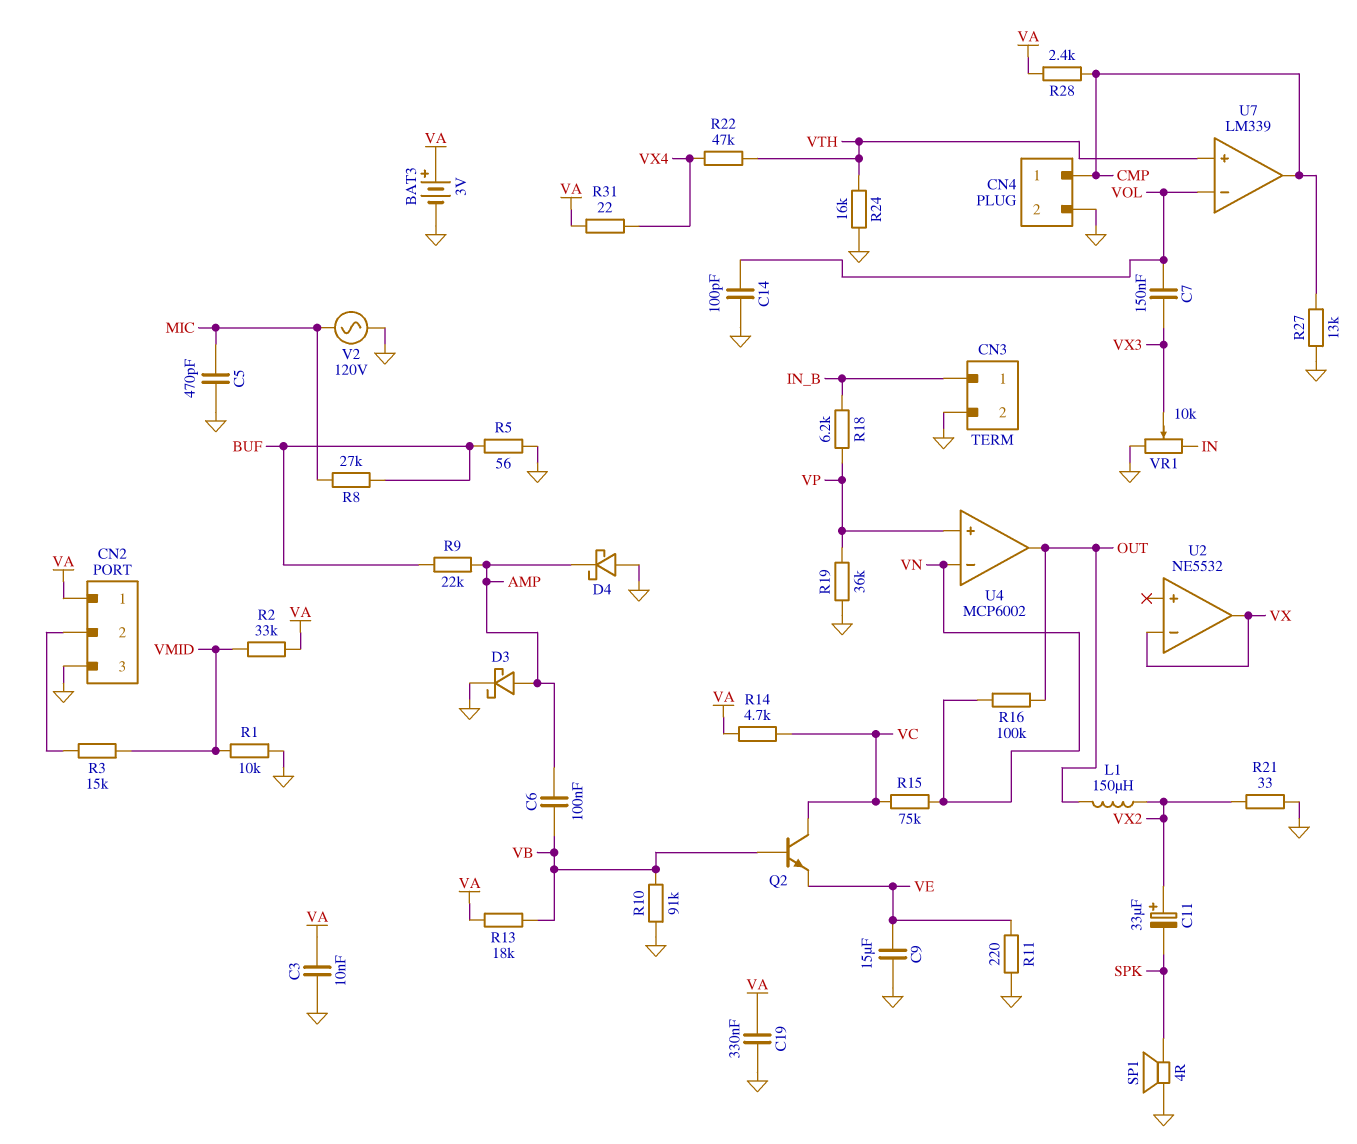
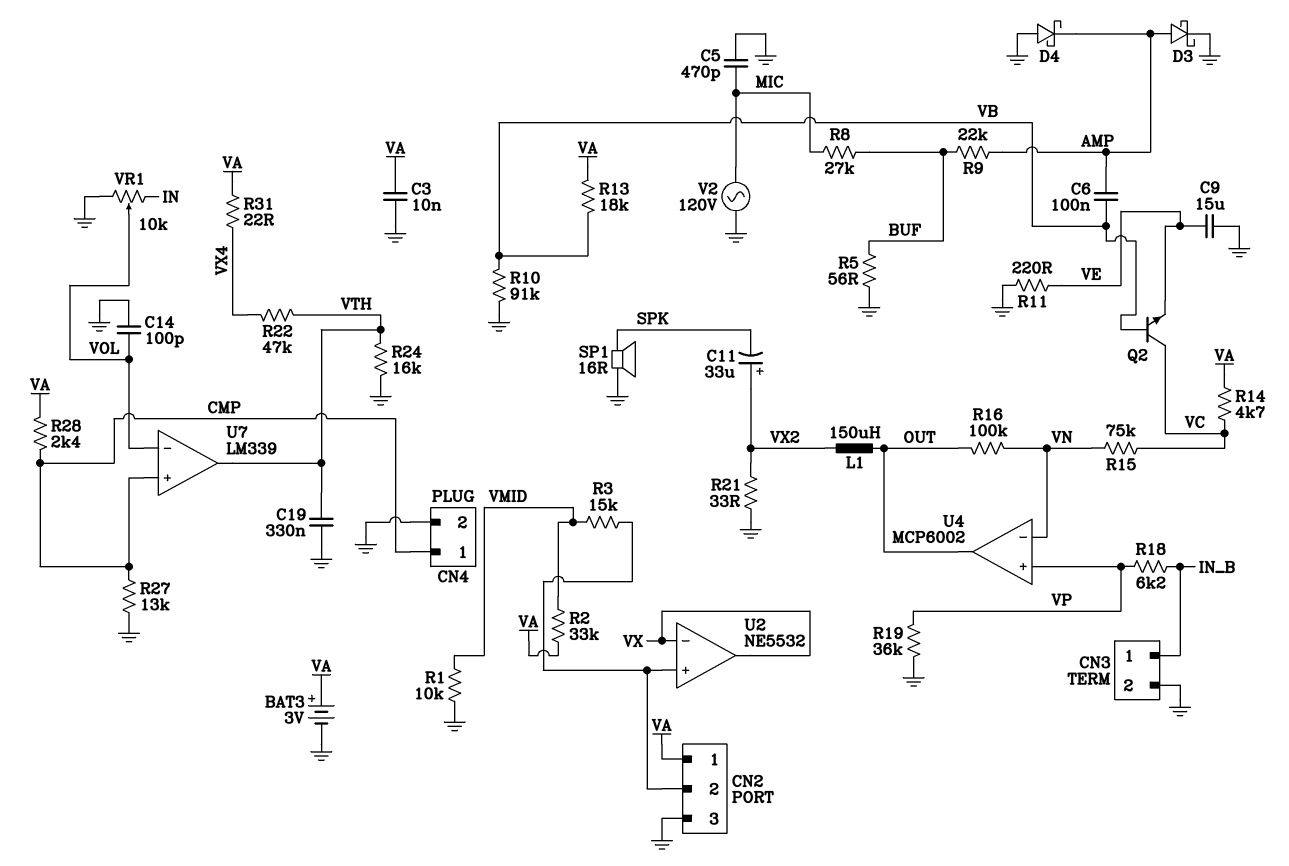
C7: 150nF (VOL, VX3) -> none
C19: 330nF (GND, VA) -> 330nF (GND, VTH)
SP1: speaker 4R (GND, SPK) -> speaker 16R (GND, SPK)
U2 pin in+: none -> CN2/2
U7 pin in+: VTH -> CMP
U7 pin out: CMP -> VTH
VR1: 10k (GND, IN, wiper VX3) -> 10k (GND, IN, wiper VOL)

